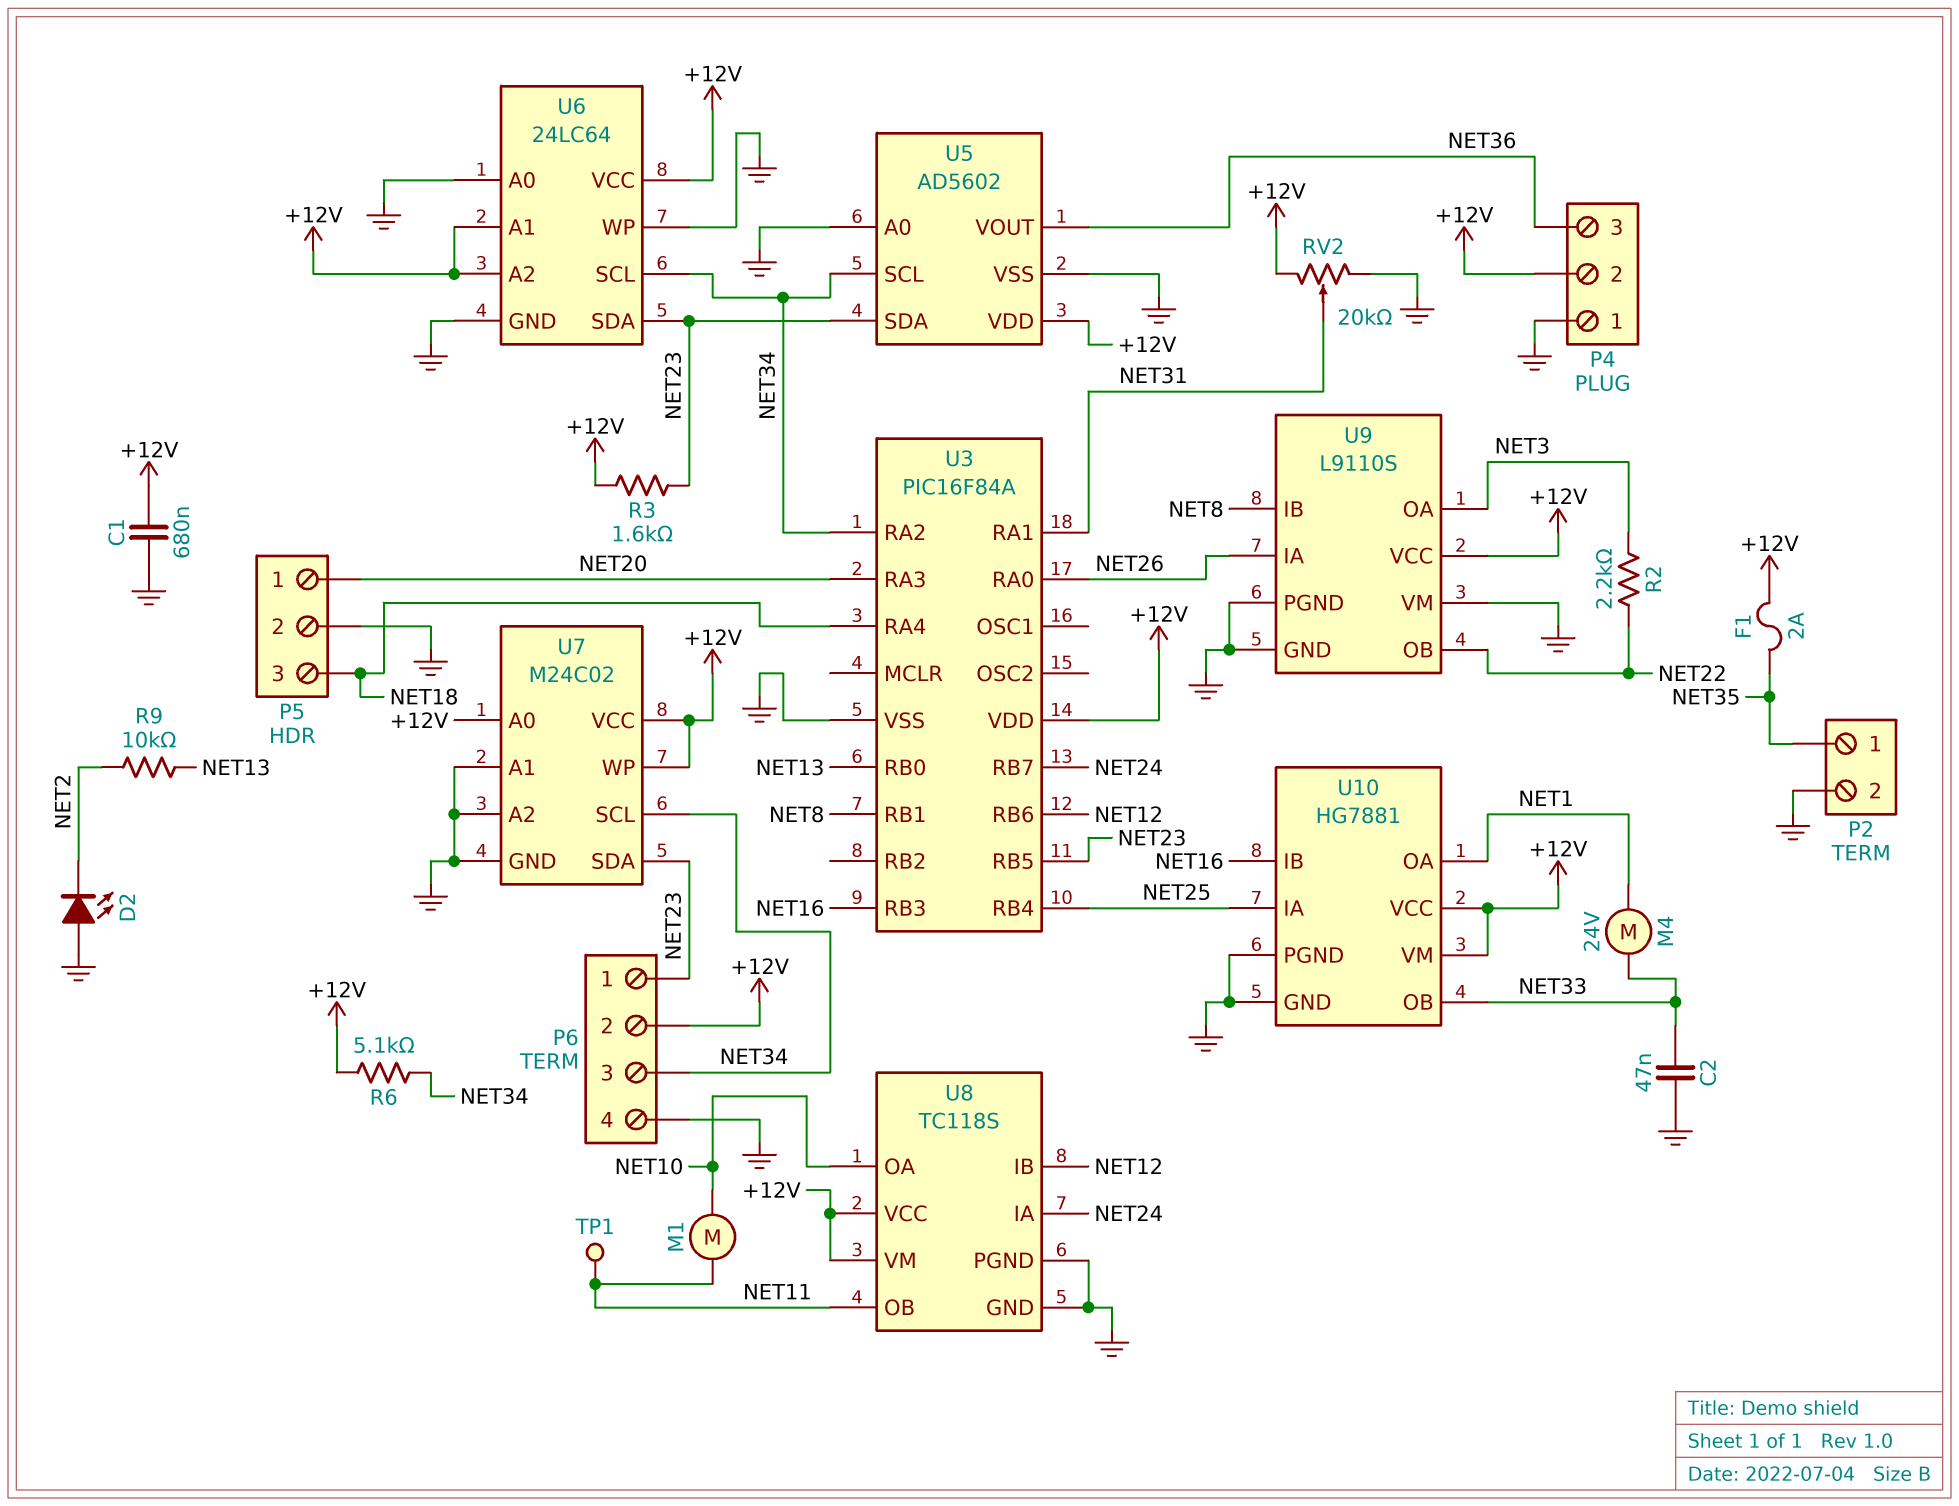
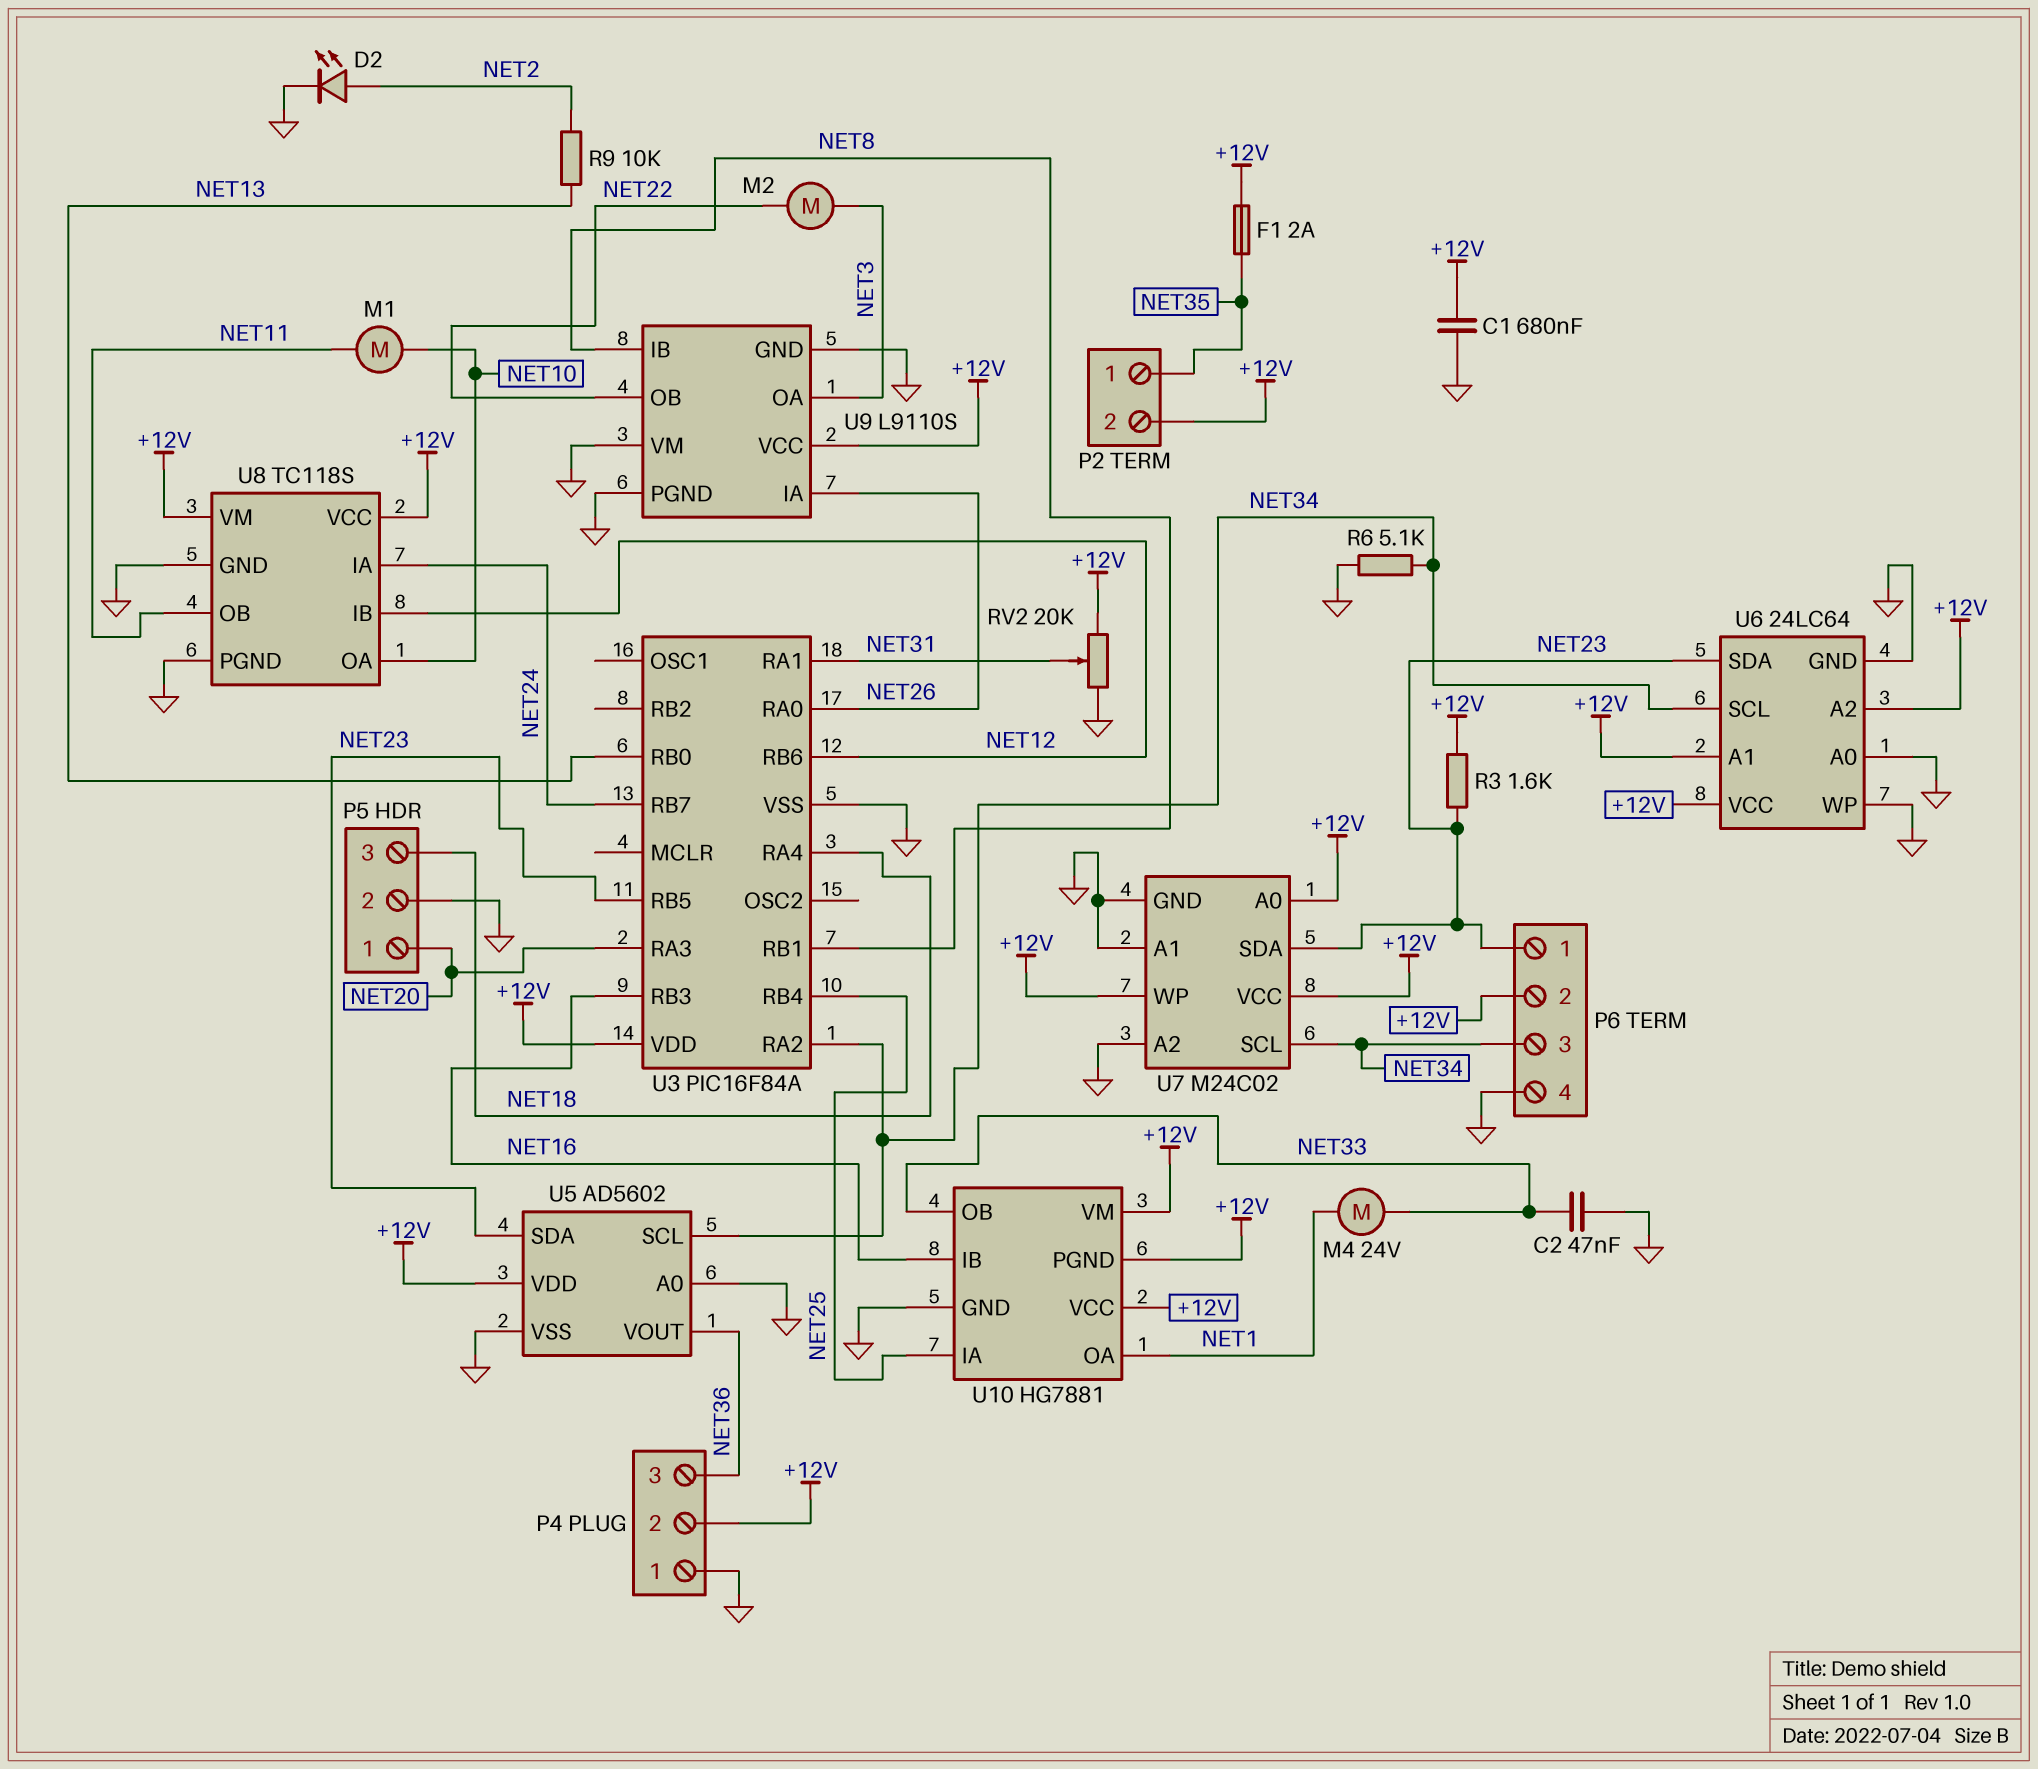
D2: LED (A GND, K NET2) -> LED (A NET2, K GND)
M2: none -> motor (NET3, NET22)
P2 pin 2: GND -> +12V
R2: 2.2k (NET3, NET22) -> none
R6: 5.1k (+12V, NET34) -> 5.1k (GND, NET34)
TP1: test point (NET11) -> none
U10 pin PGND: GND -> +12V

